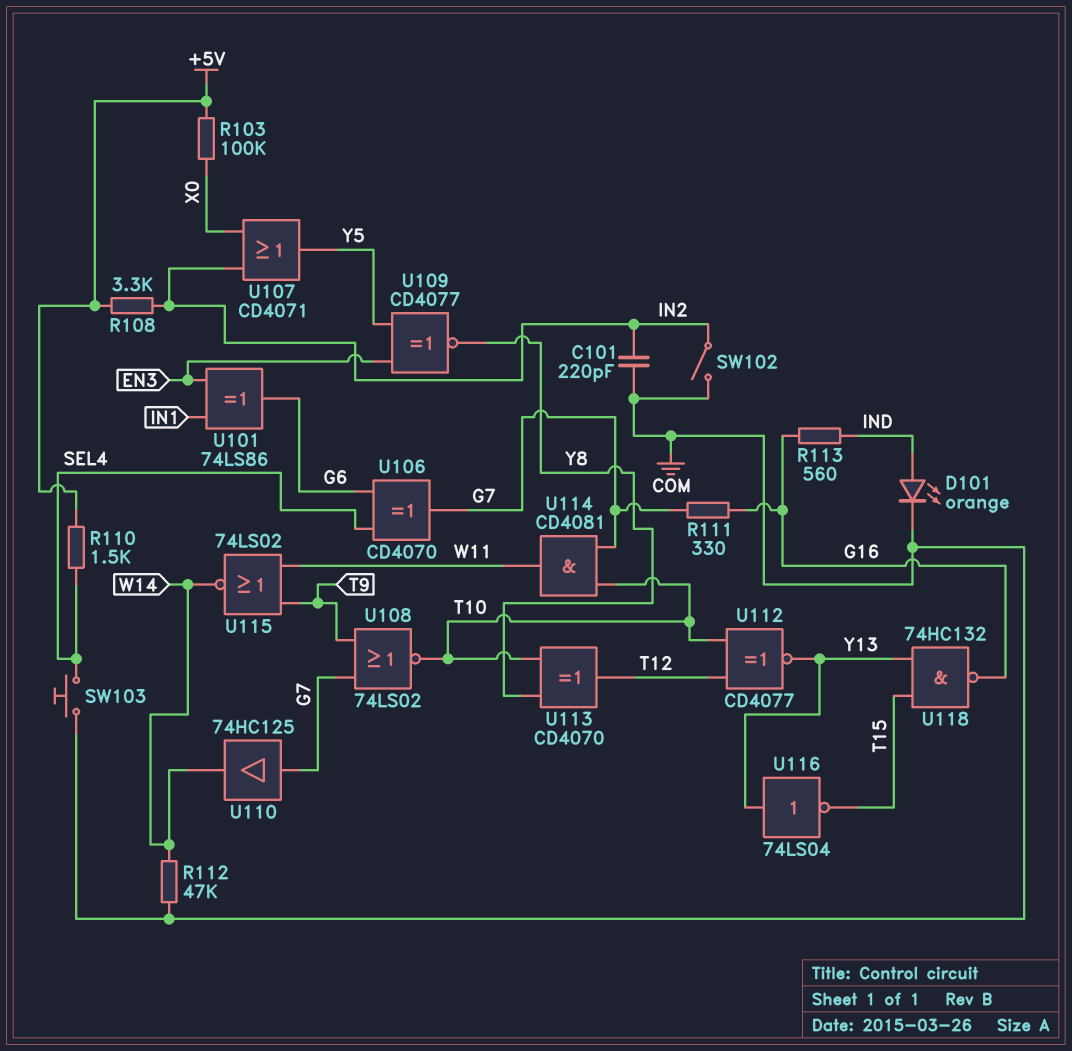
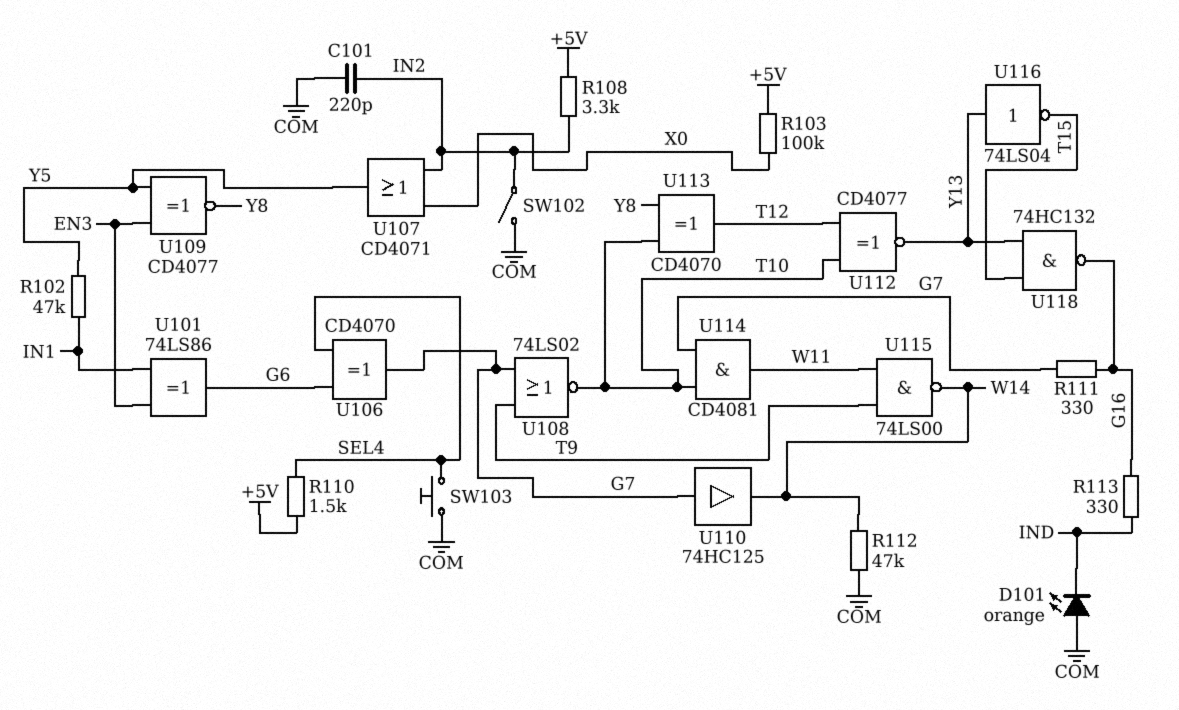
D101: LED orange (A IND, K COM) -> LED orange (A COM, K IND)
R102: none -> 47k (IN1, Y5)
R113: 560 (G16, IND) -> 330 (G16, IND)
U115: NOR 74LS02 (in T9, in W11, out W14) -> NAND 74LS00 (in T9, in W11, out W14)

